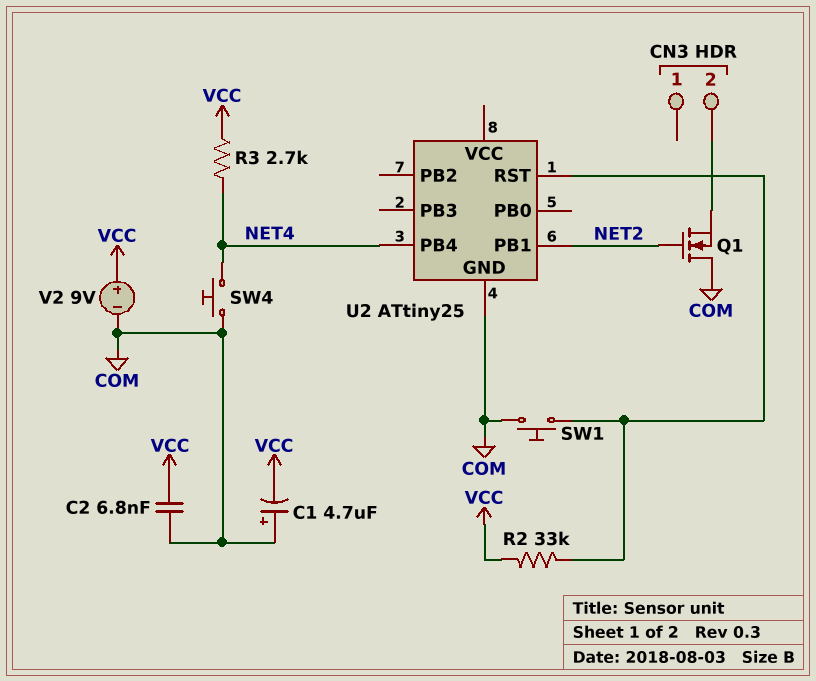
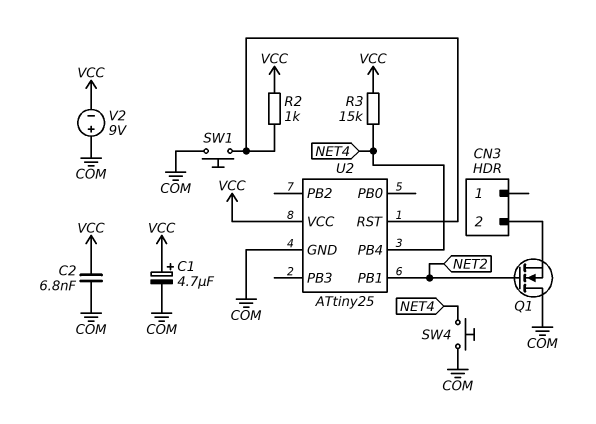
C1: 4.7uF (plus COM, minus VCC) -> 4.7uF (plus VCC, minus COM)
R2: 33k (U2/RST, VCC) -> 1k (U2/RST, VCC)
R3: 2.7k (NET4, VCC) -> 15k (NET4, VCC)
U2 pin VCC: none -> VCC
V2: 9V (plus VCC, minus COM) -> 9V (plus COM, minus VCC)

